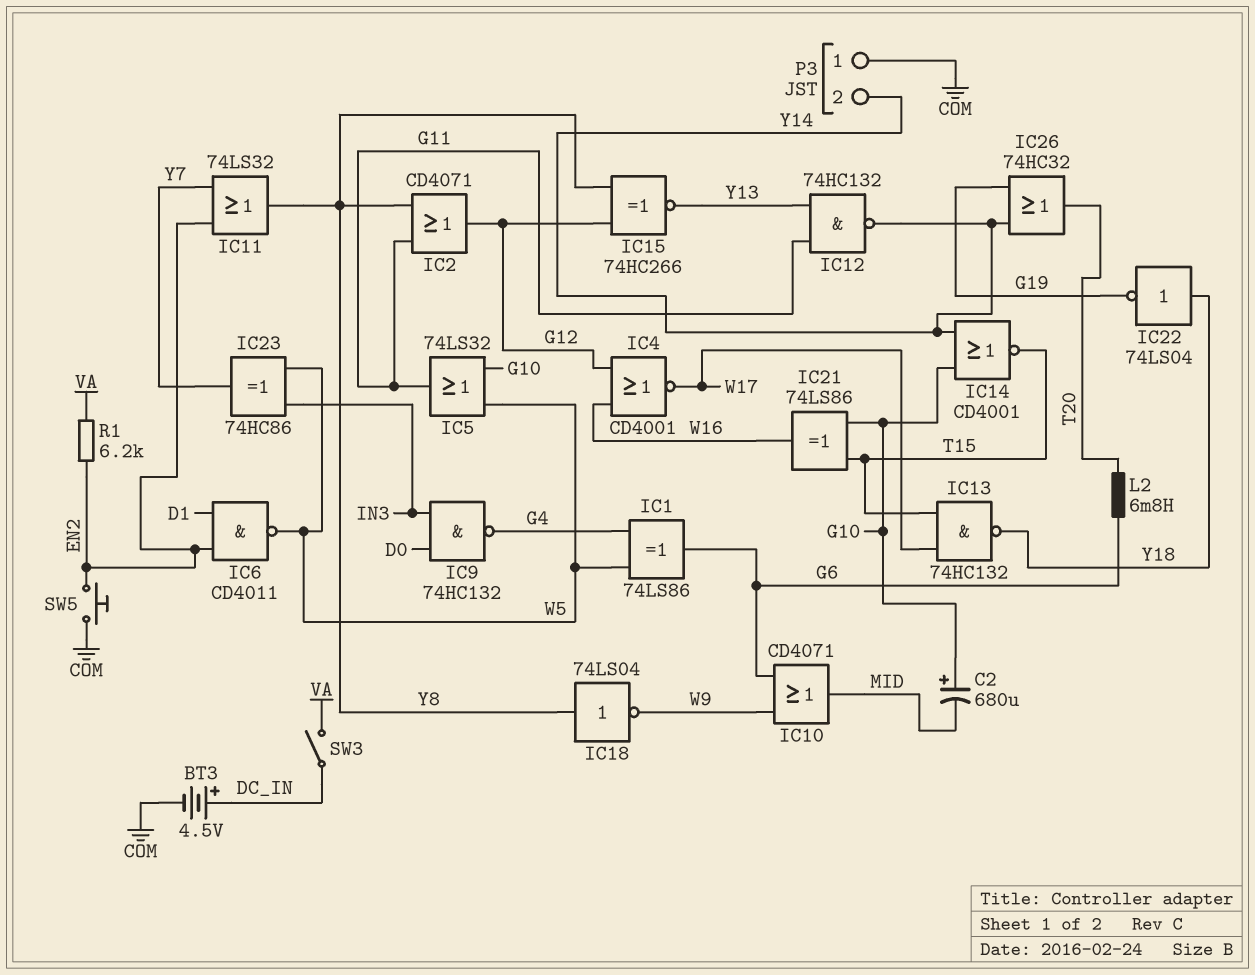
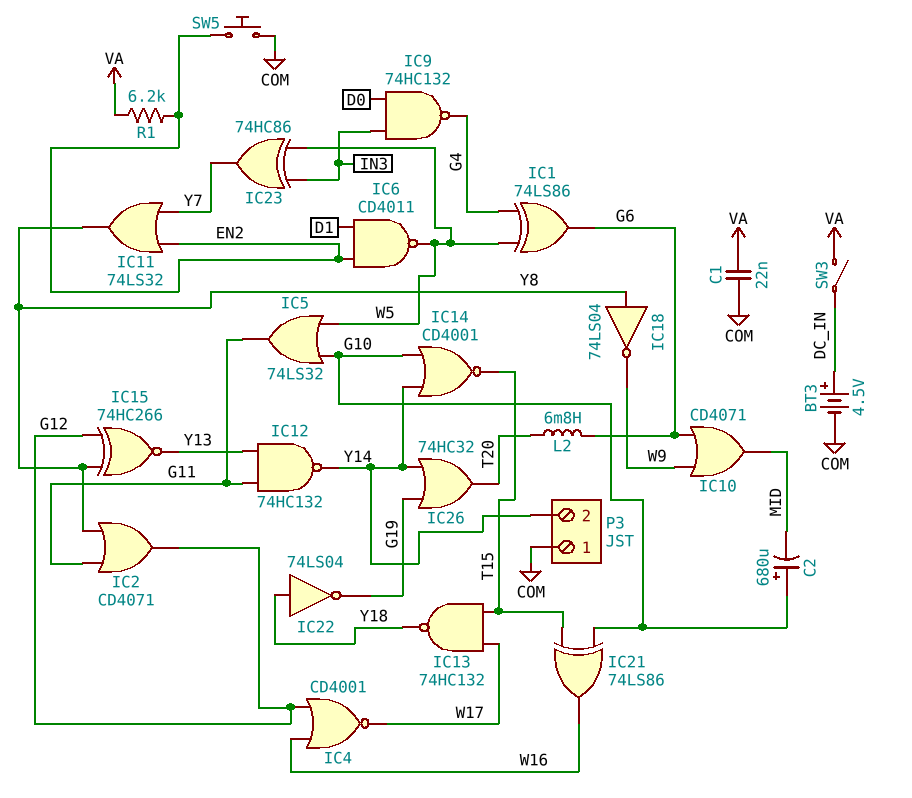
C1: none -> 22nF (COM, VA)

